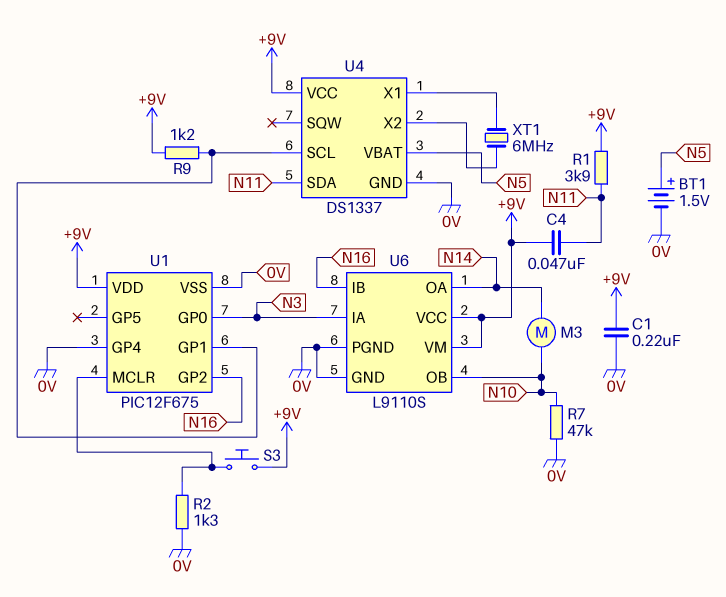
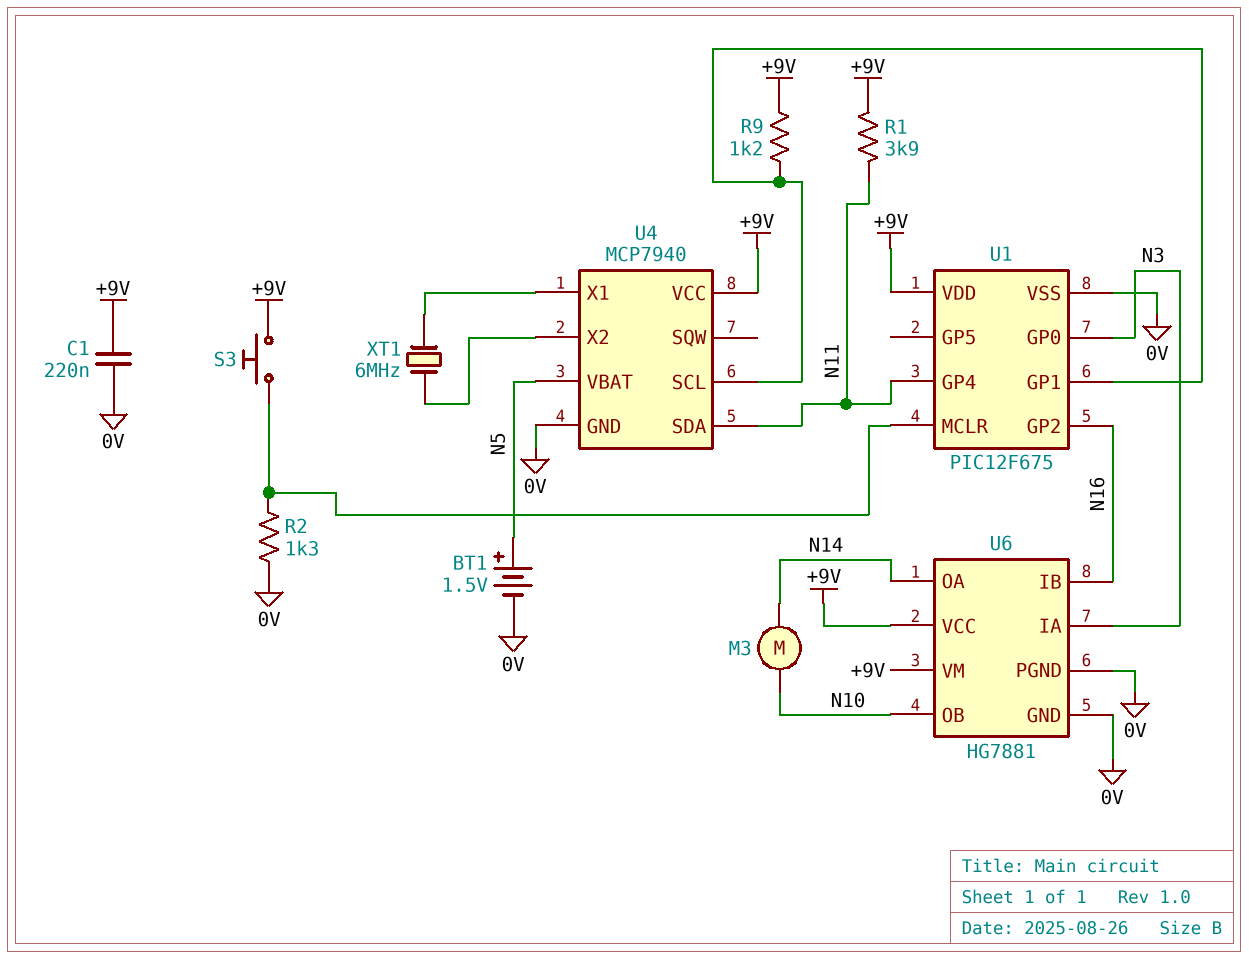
C4: 47nF (+9V, N11) -> none
R7: 47k (0V, N10) -> none
U1 pin GP4: 0V -> N11
U4: DS1337 -> MCP7940
U6: L9110S -> HG7881

